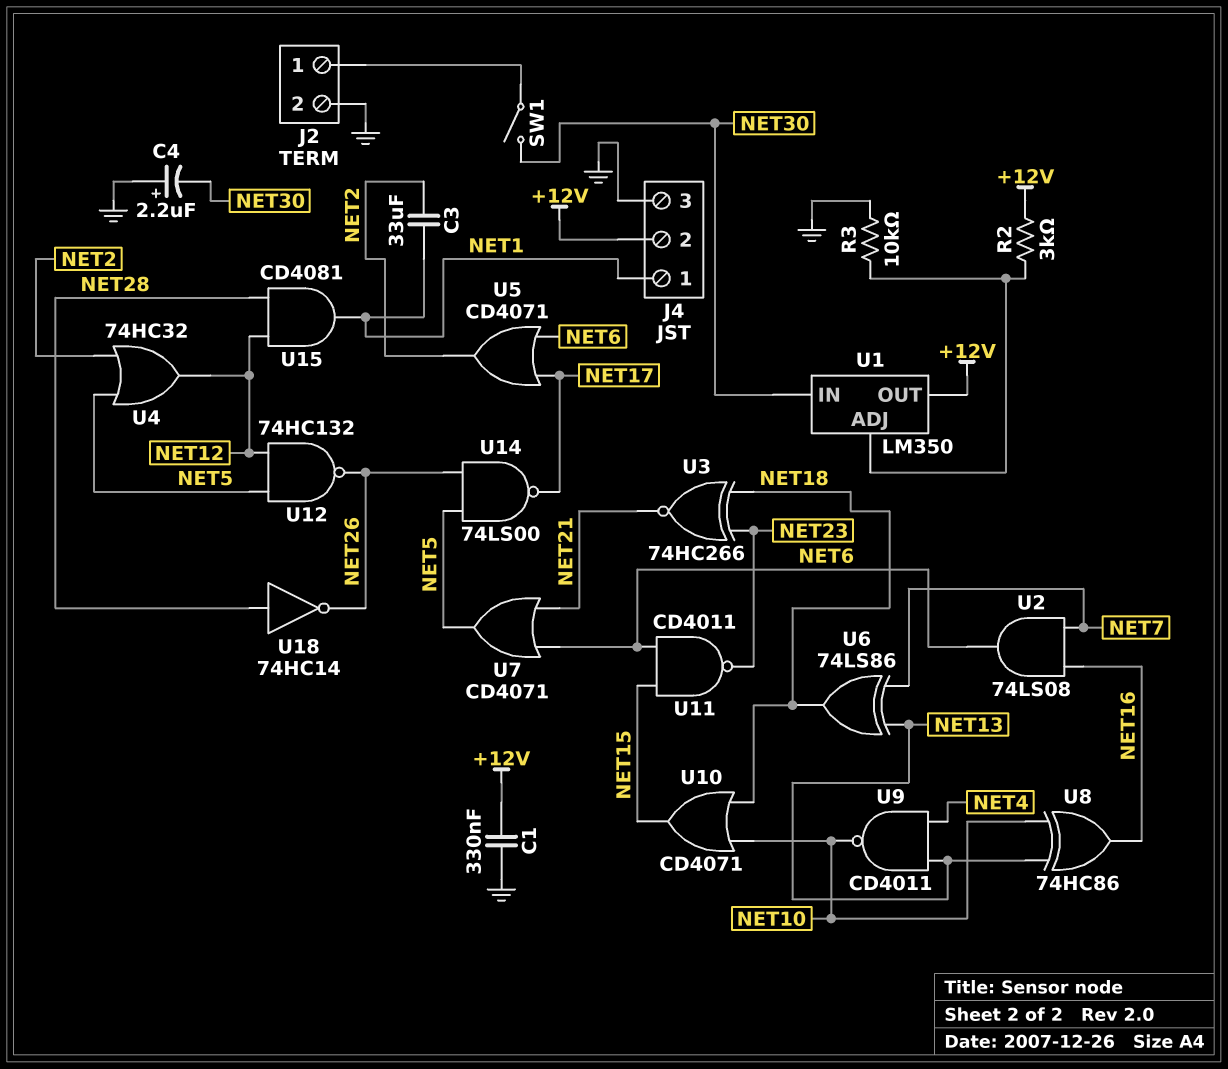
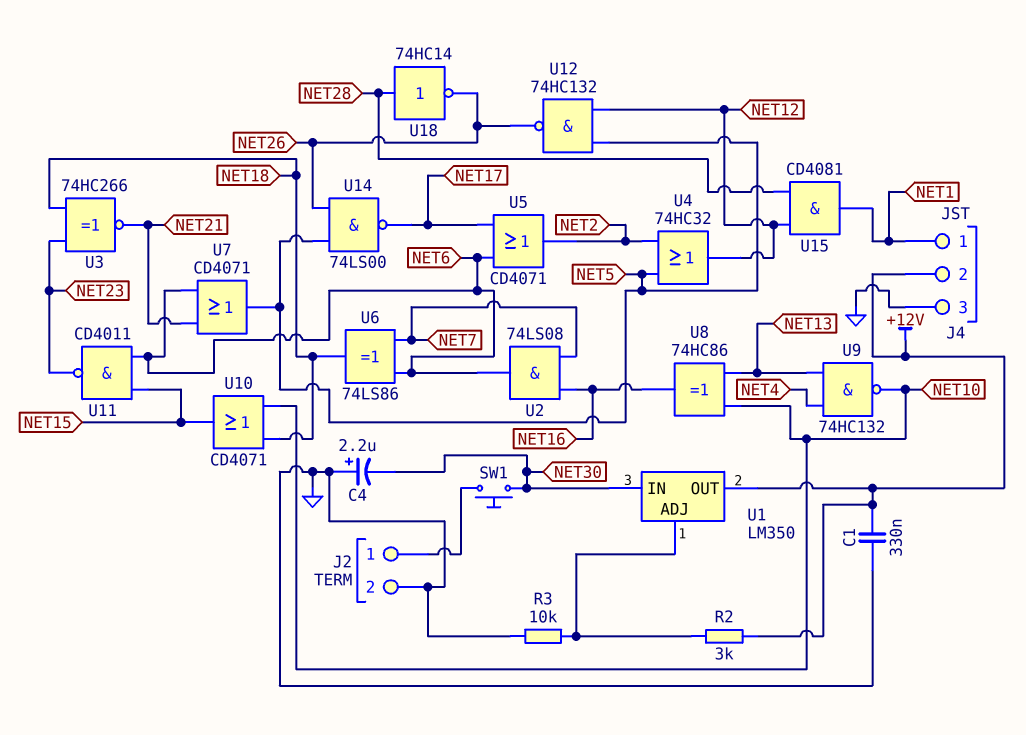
C3: 33uF (NET1, NET2) -> none
SW1: switch (J2/1, NET30) -> button (J2/1, NET30)
U6: XOR 74LS86 (in NET7, in NET13, out NET18) -> XOR 74LS86 (in NET6, in NET7, out NET18)
U9: NAND CD4011 (in NET4, in NET13, out NET10) -> NAND 74HC132 (in NET4, in NET13, out NET10)

